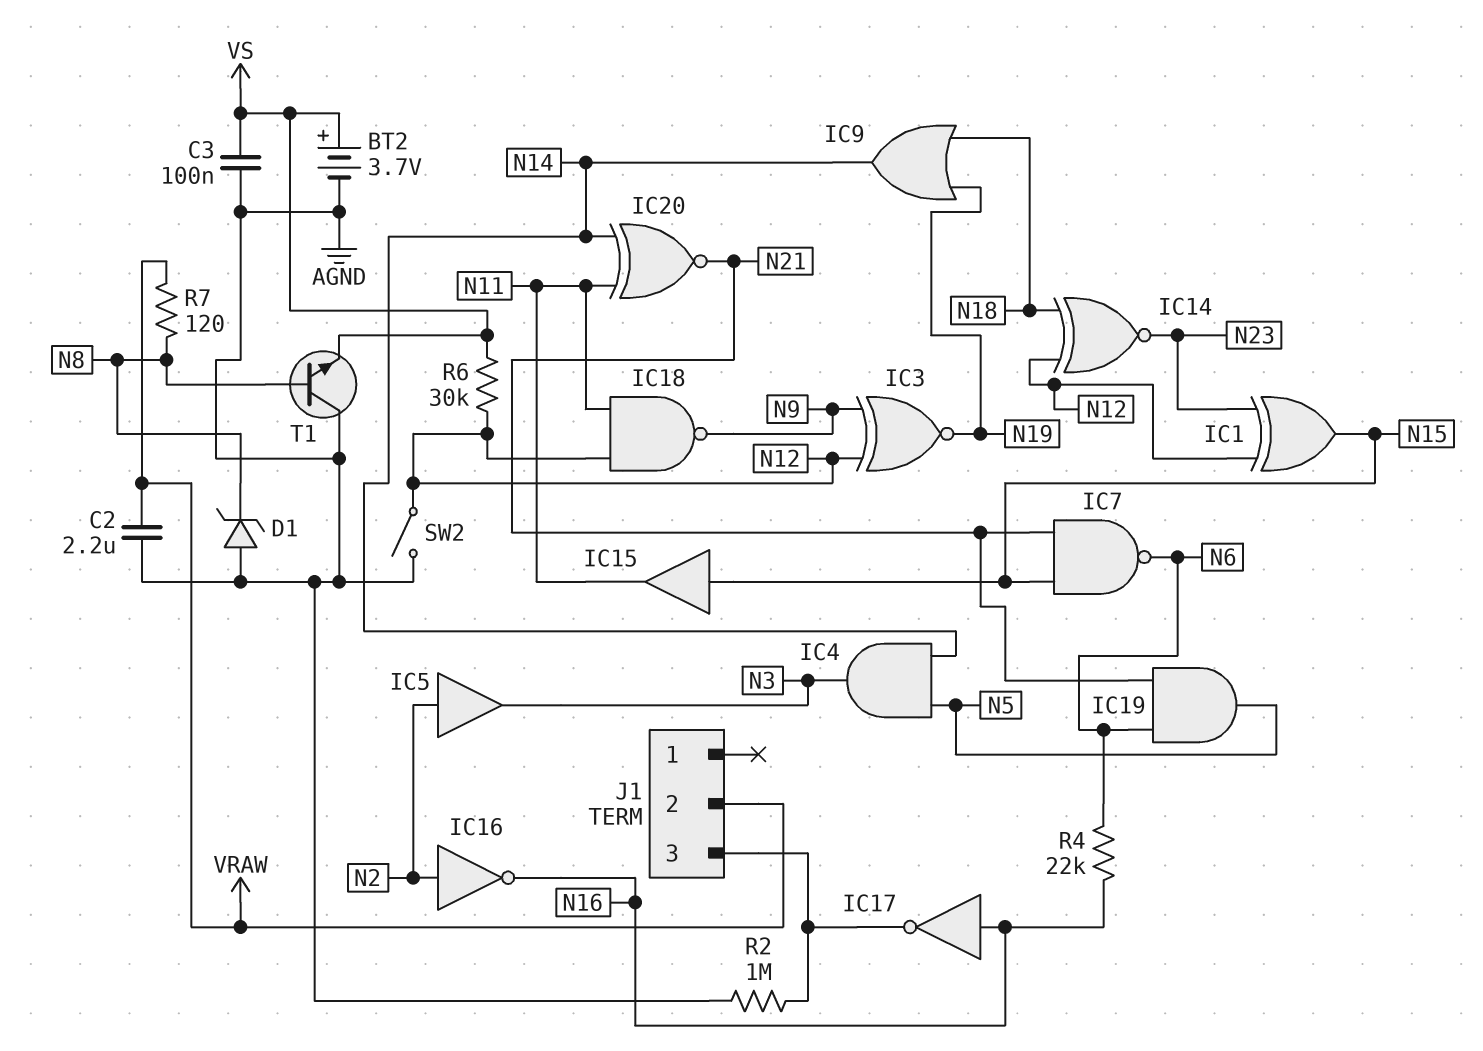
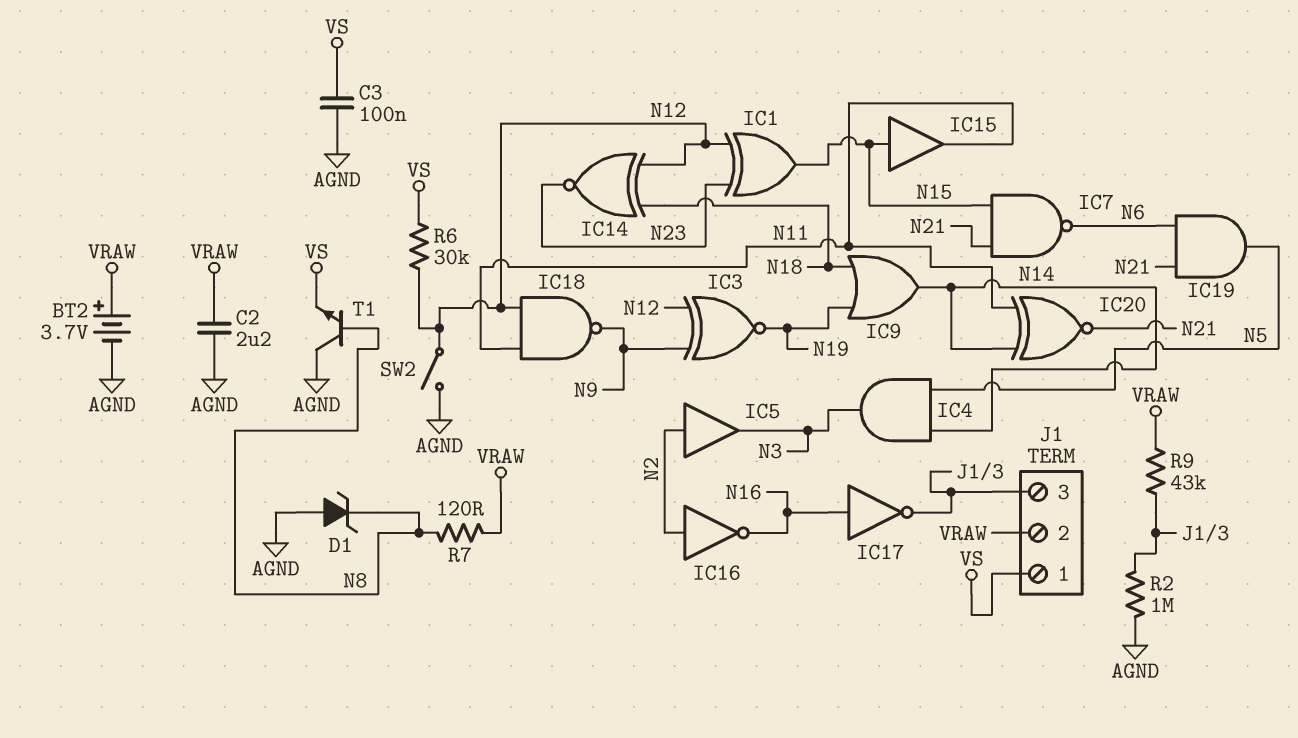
BT2: 3.7V (plus VS, minus AGND) -> 3.7V (plus VRAW, minus AGND)
J1 pin 1: none -> VS
R4: 22k (N6, N16) -> none
R9: none -> 43k (J1/3, VRAW)

